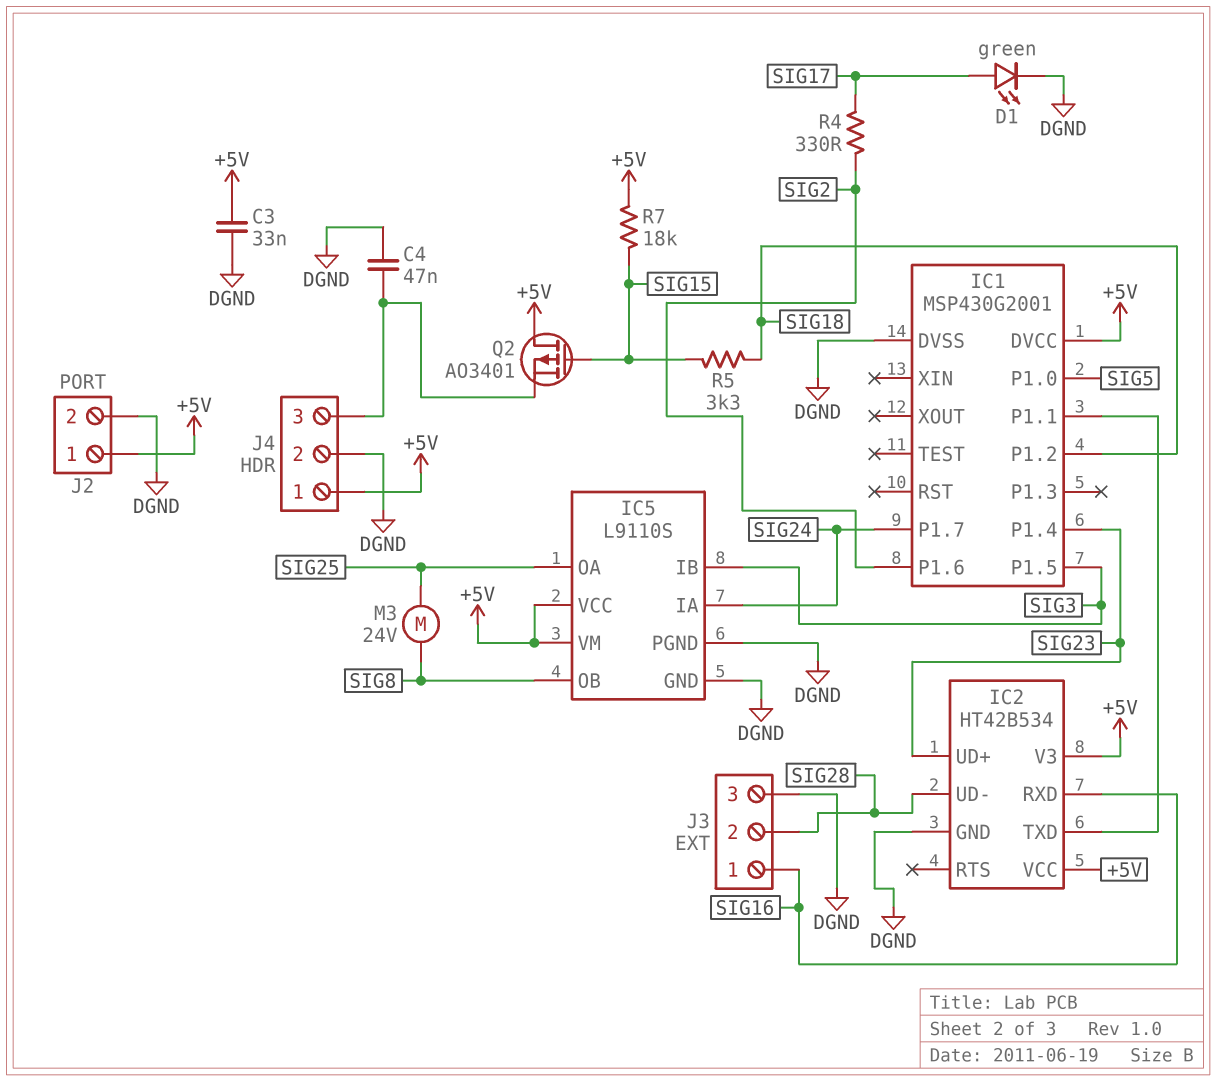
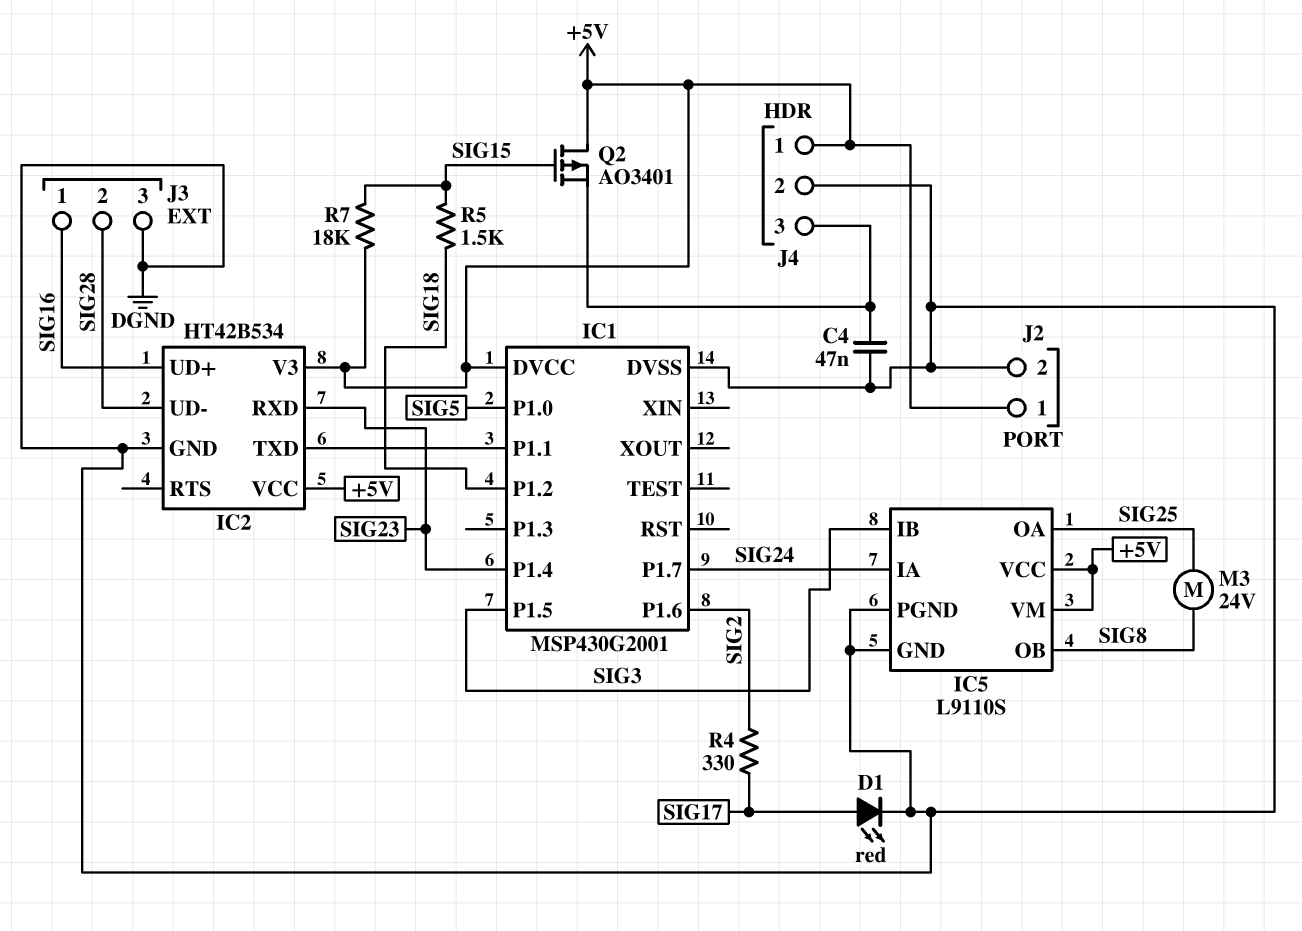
C3: 33nF (+5V, DGND) -> none
D1: LED green (A SIG17, K DGND) -> LED red (A SIG17, K DGND)
IC2 pin RXD: SIG16 -> SIG23
IC2 pin UD+: SIG23 -> SIG16
R5: 3.3k (SIG15, SIG18) -> 1.5k (SIG15, SIG18)

